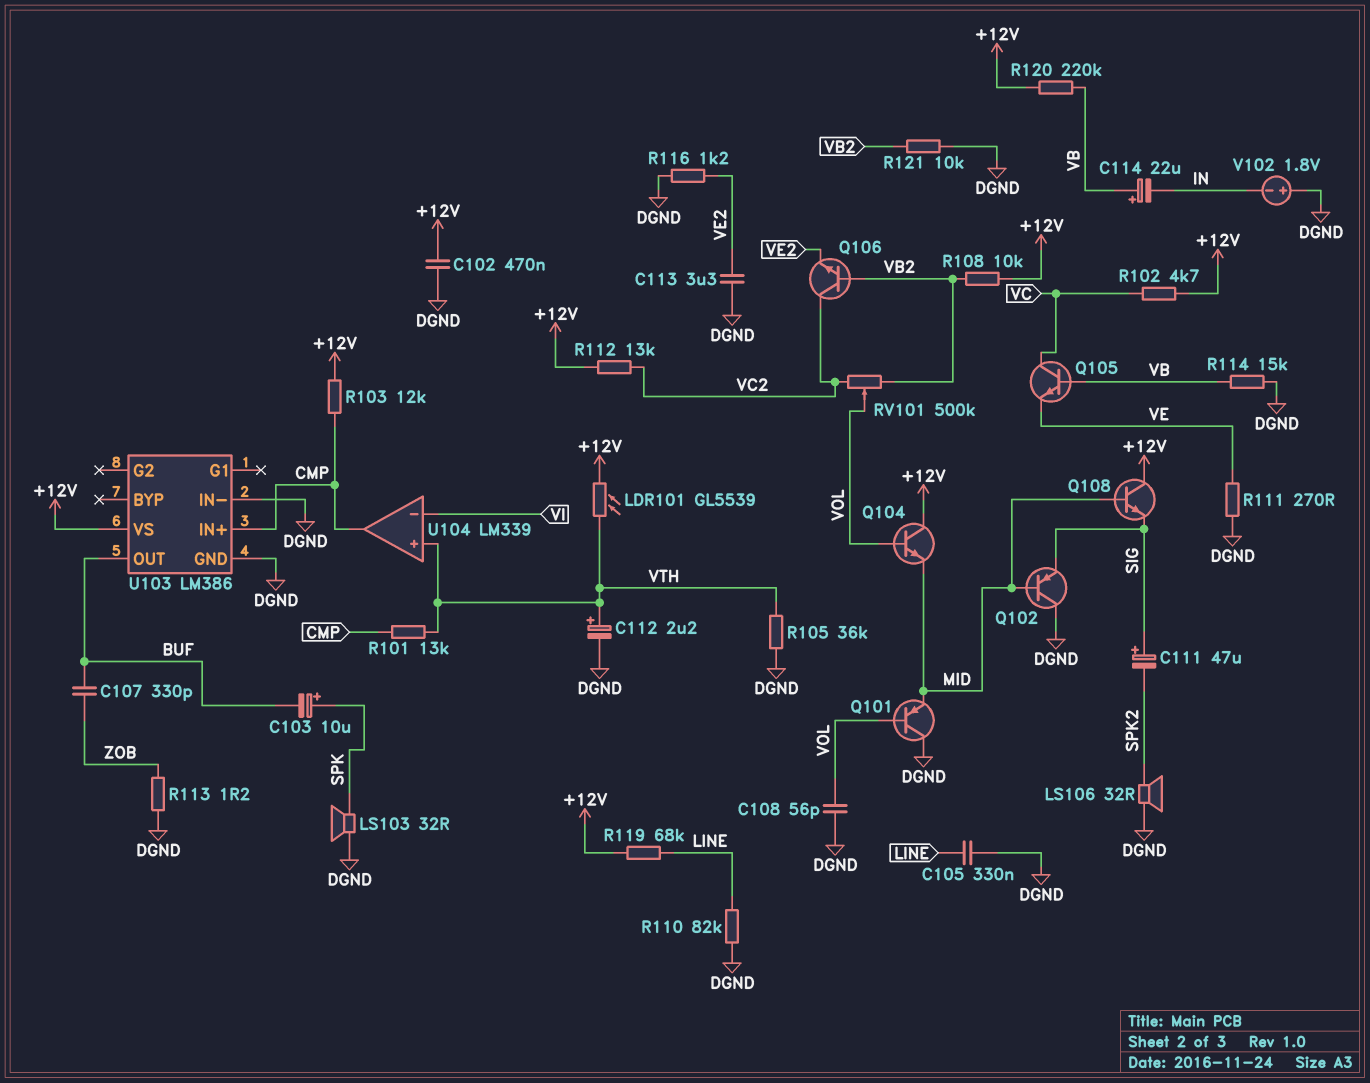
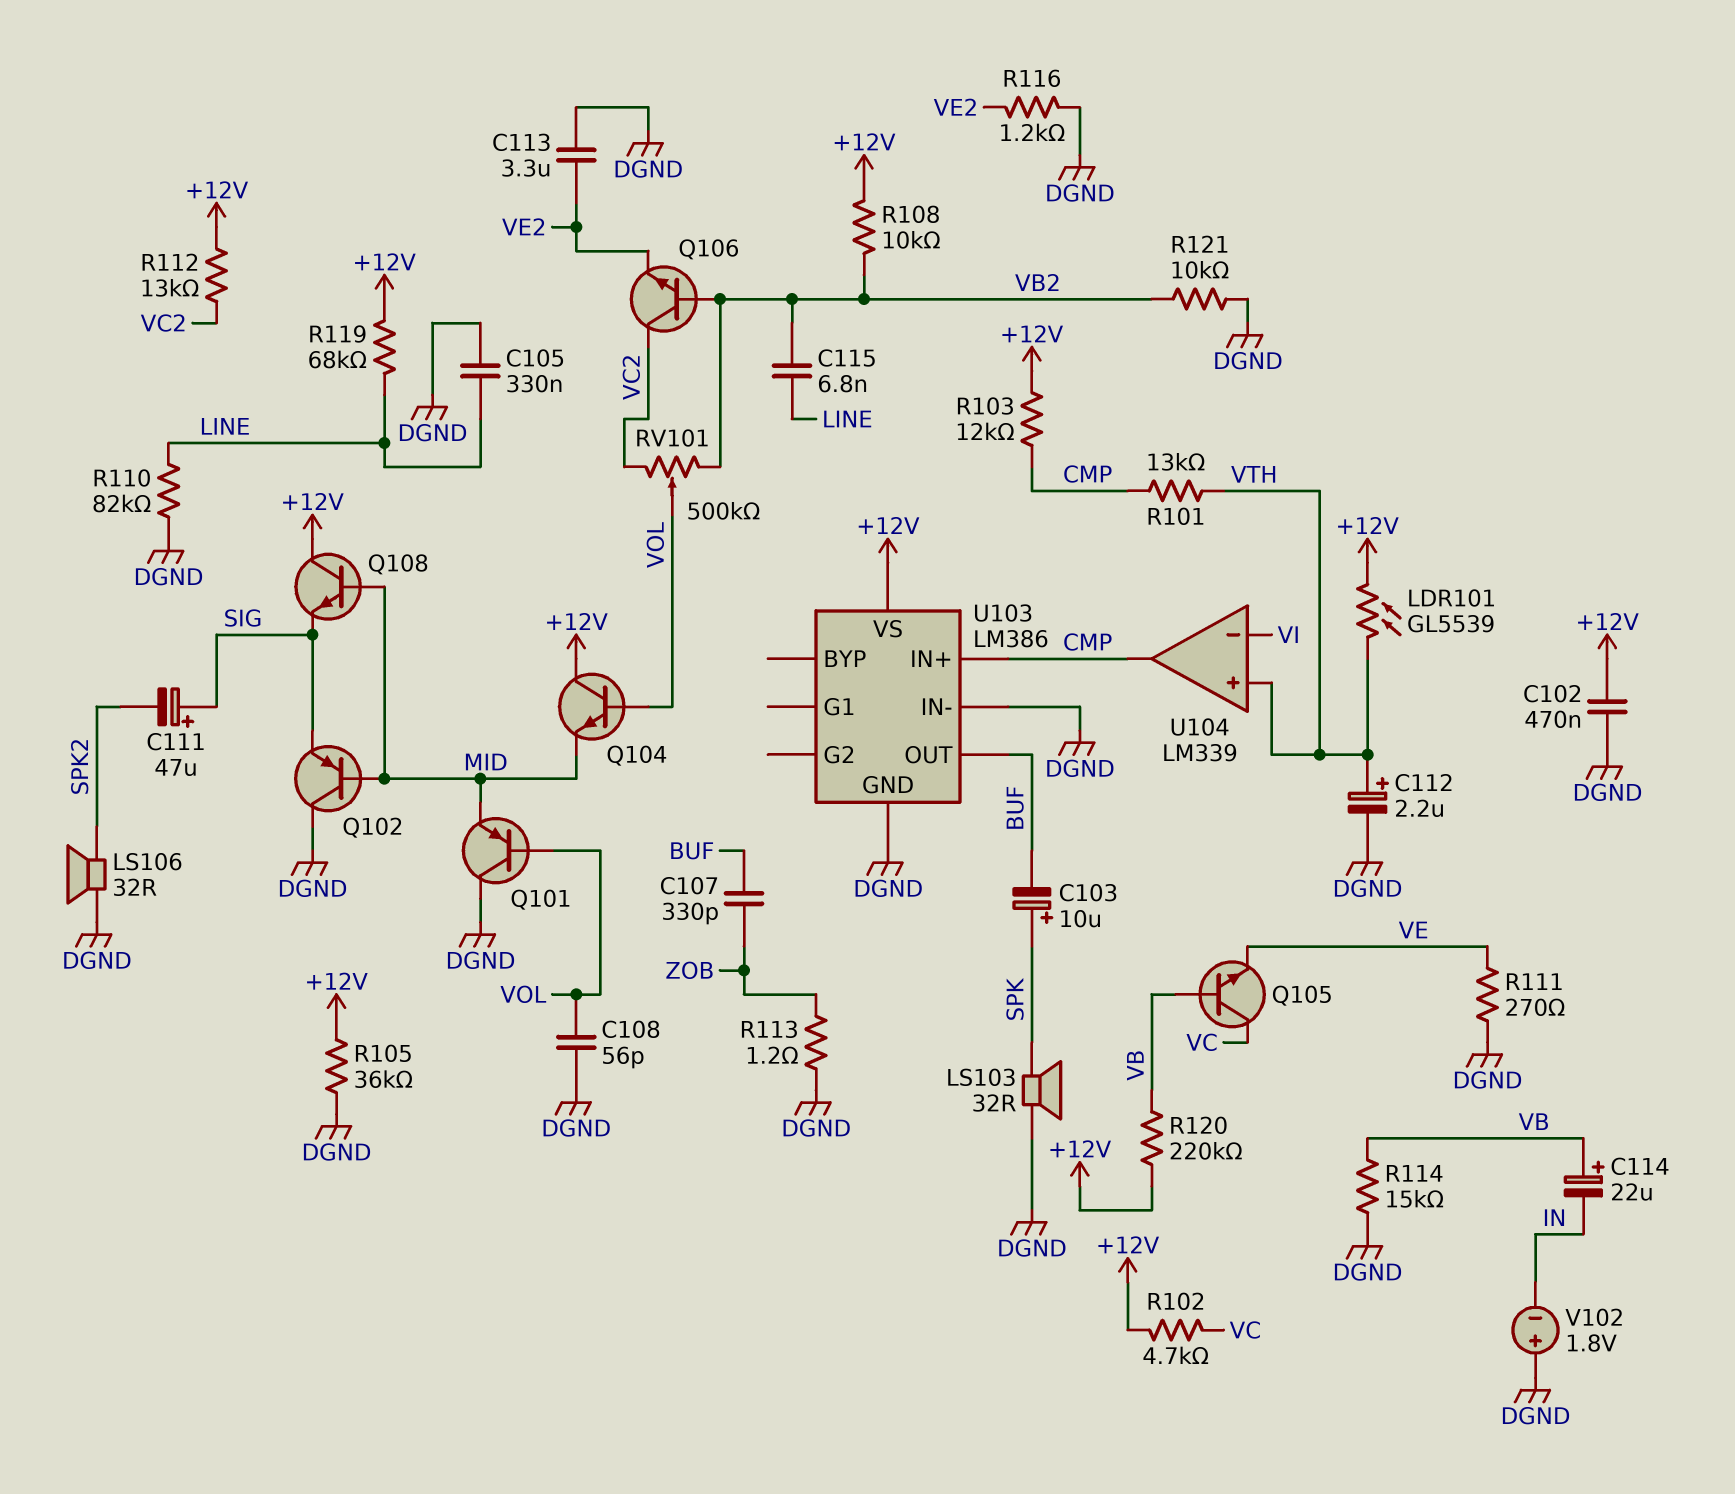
C115: none -> 6.8nF (LINE, VB2)
R105: 36k (DGND, VTH) -> 36k (+12V, DGND)

